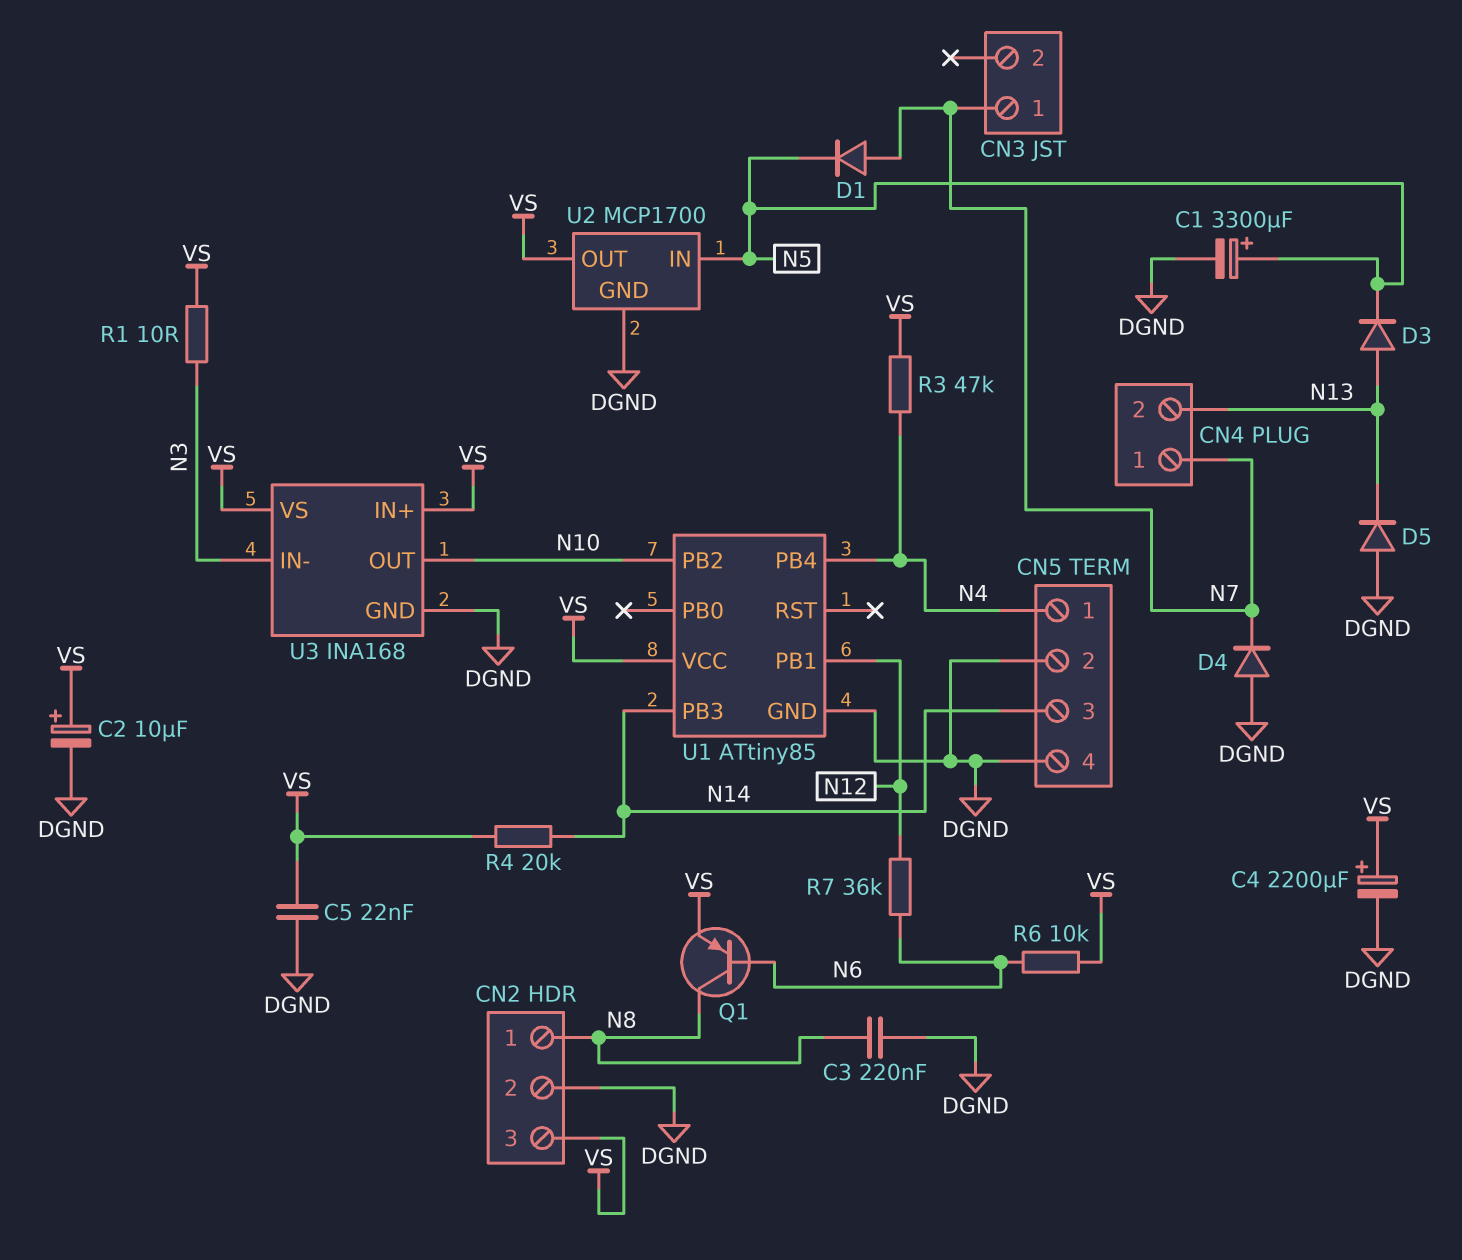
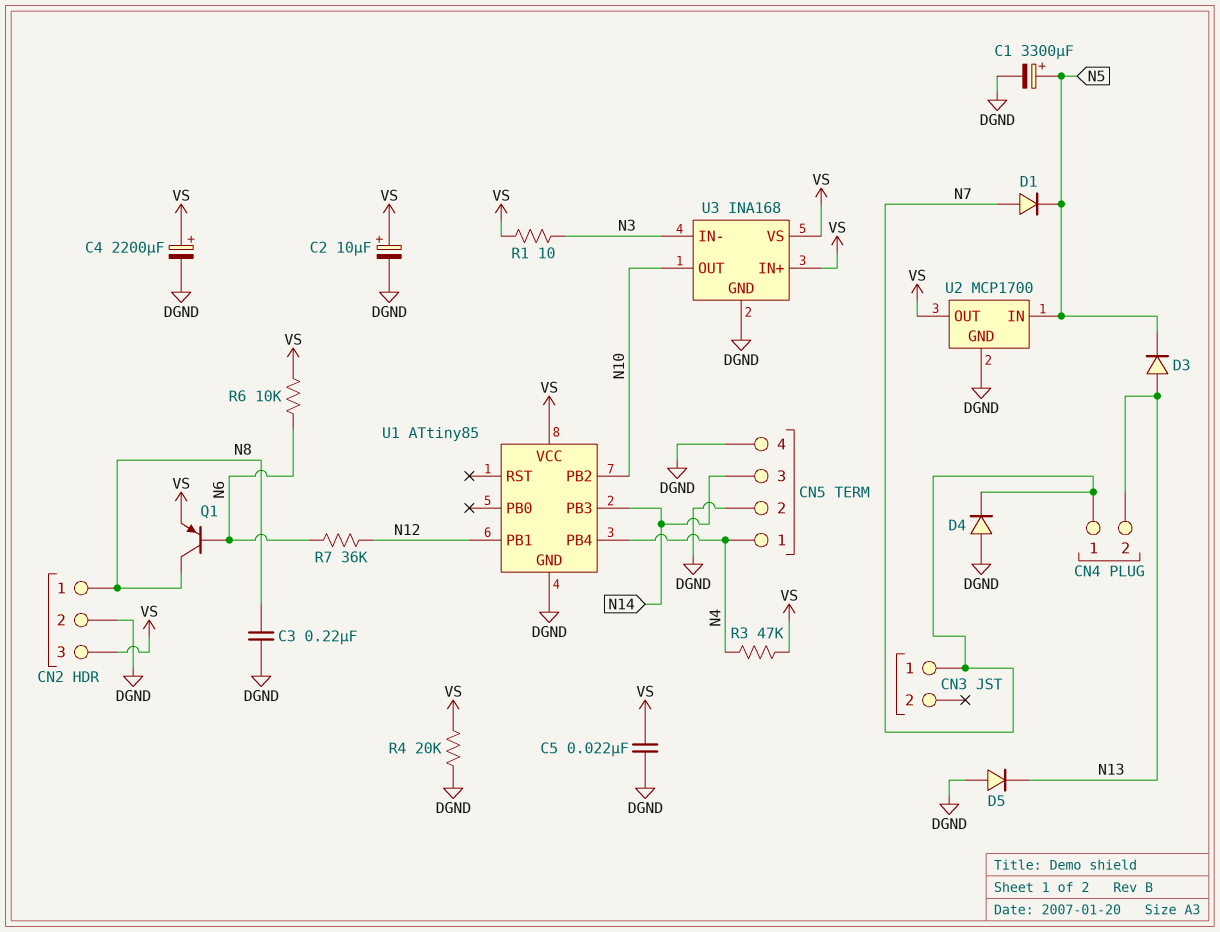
R4: 20k (N14, VS) -> 20k (DGND, VS)

